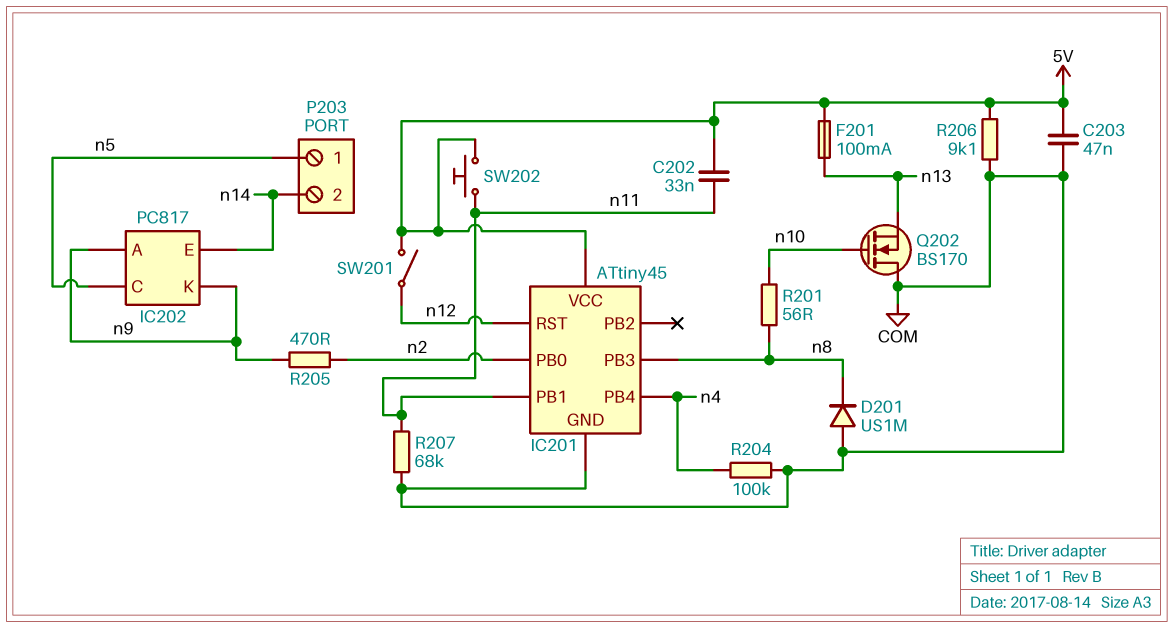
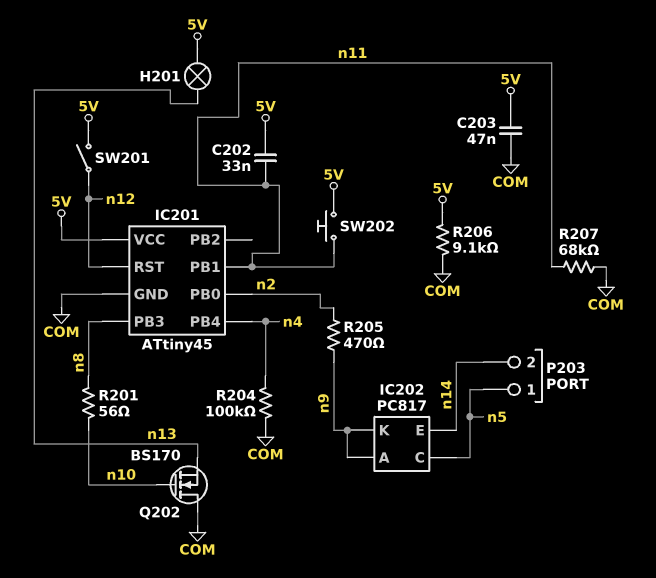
D201: diode US1M (A COM, K n8) -> none
F201: 100mA (5V, n13) -> none
H201: none -> lamp (5V, n13)

